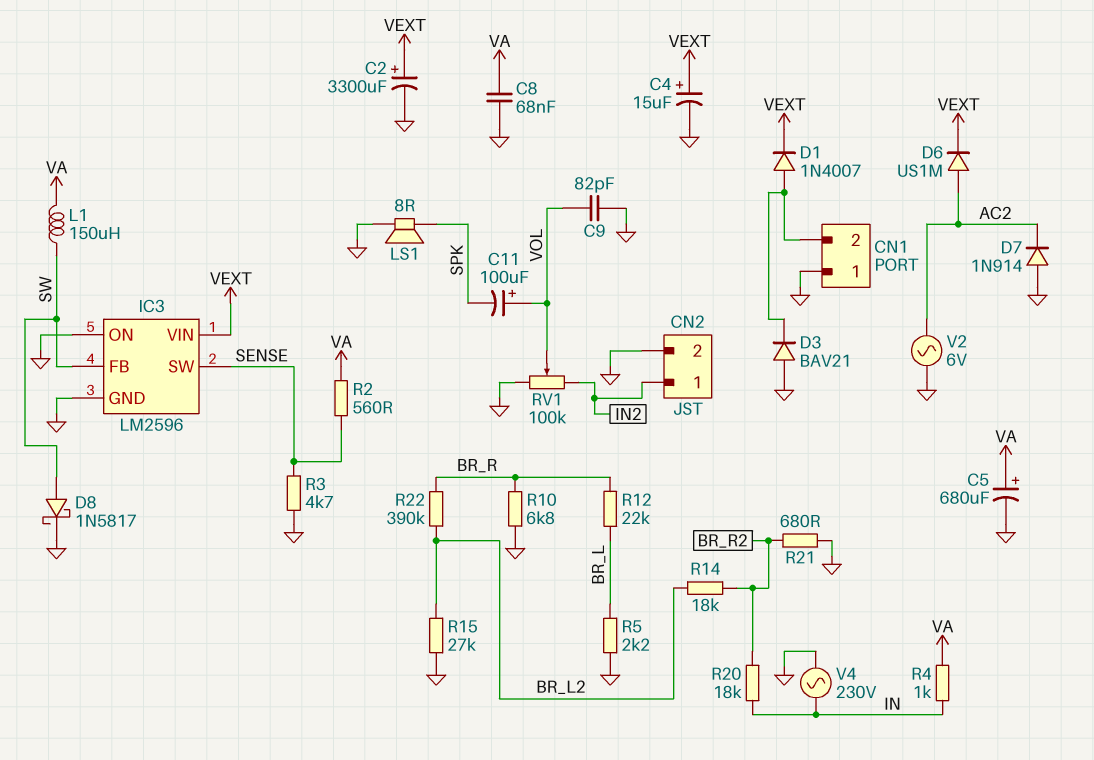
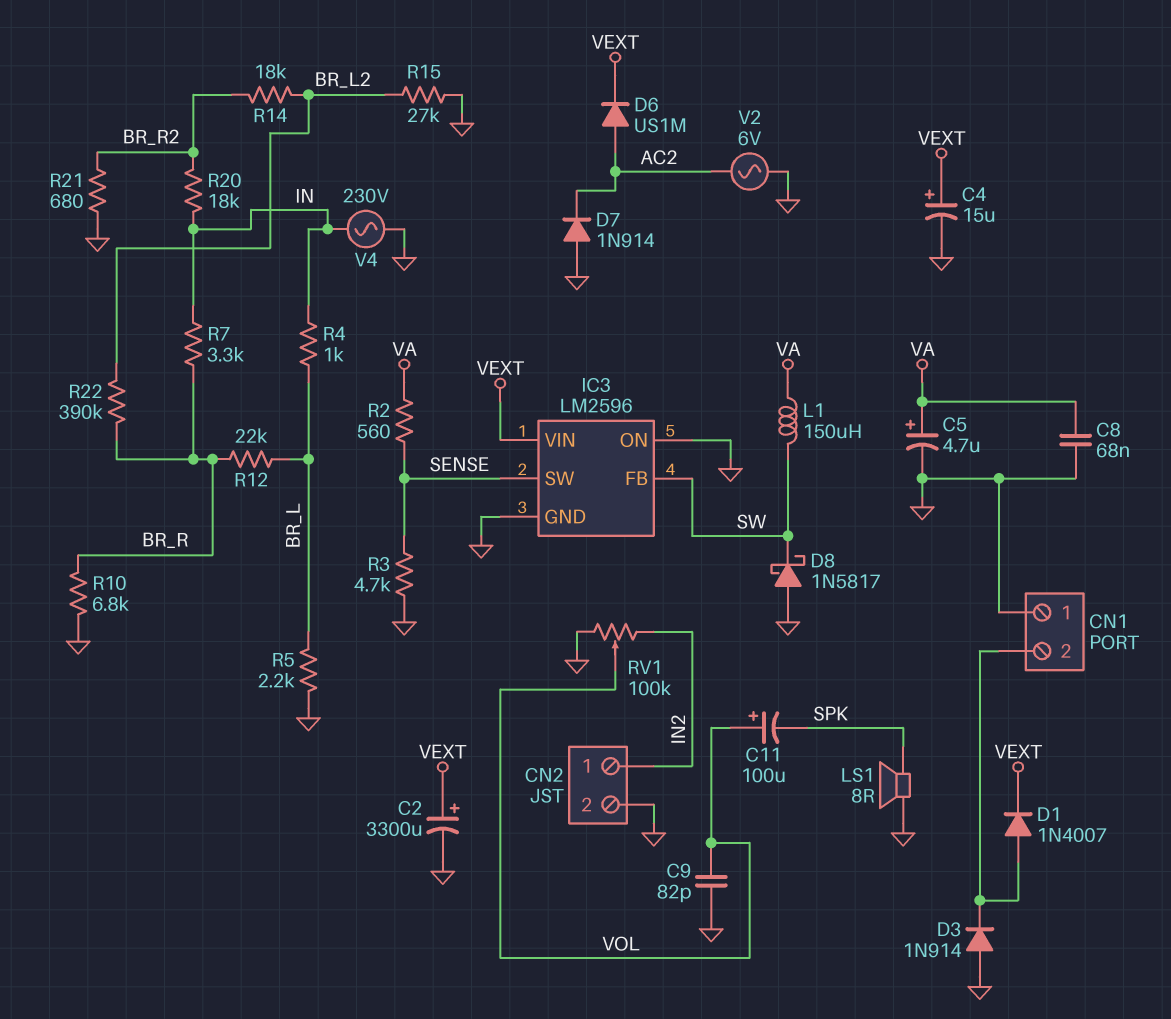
C5: 680uF (plus VA, minus GND) -> 4.7uF (plus VA, minus GND)
D3: diode BAV21 (A GND, K CN1/2) -> diode 1N914 (A GND, K CN1/2)
D8: schottky 1N5817 (A SW, K GND) -> schottky 1N5817 (A GND, K SW)
R4: 1k (IN, VA) -> 1k (BR_L, IN)
R7: none -> 3.3k (BR_R, IN)

